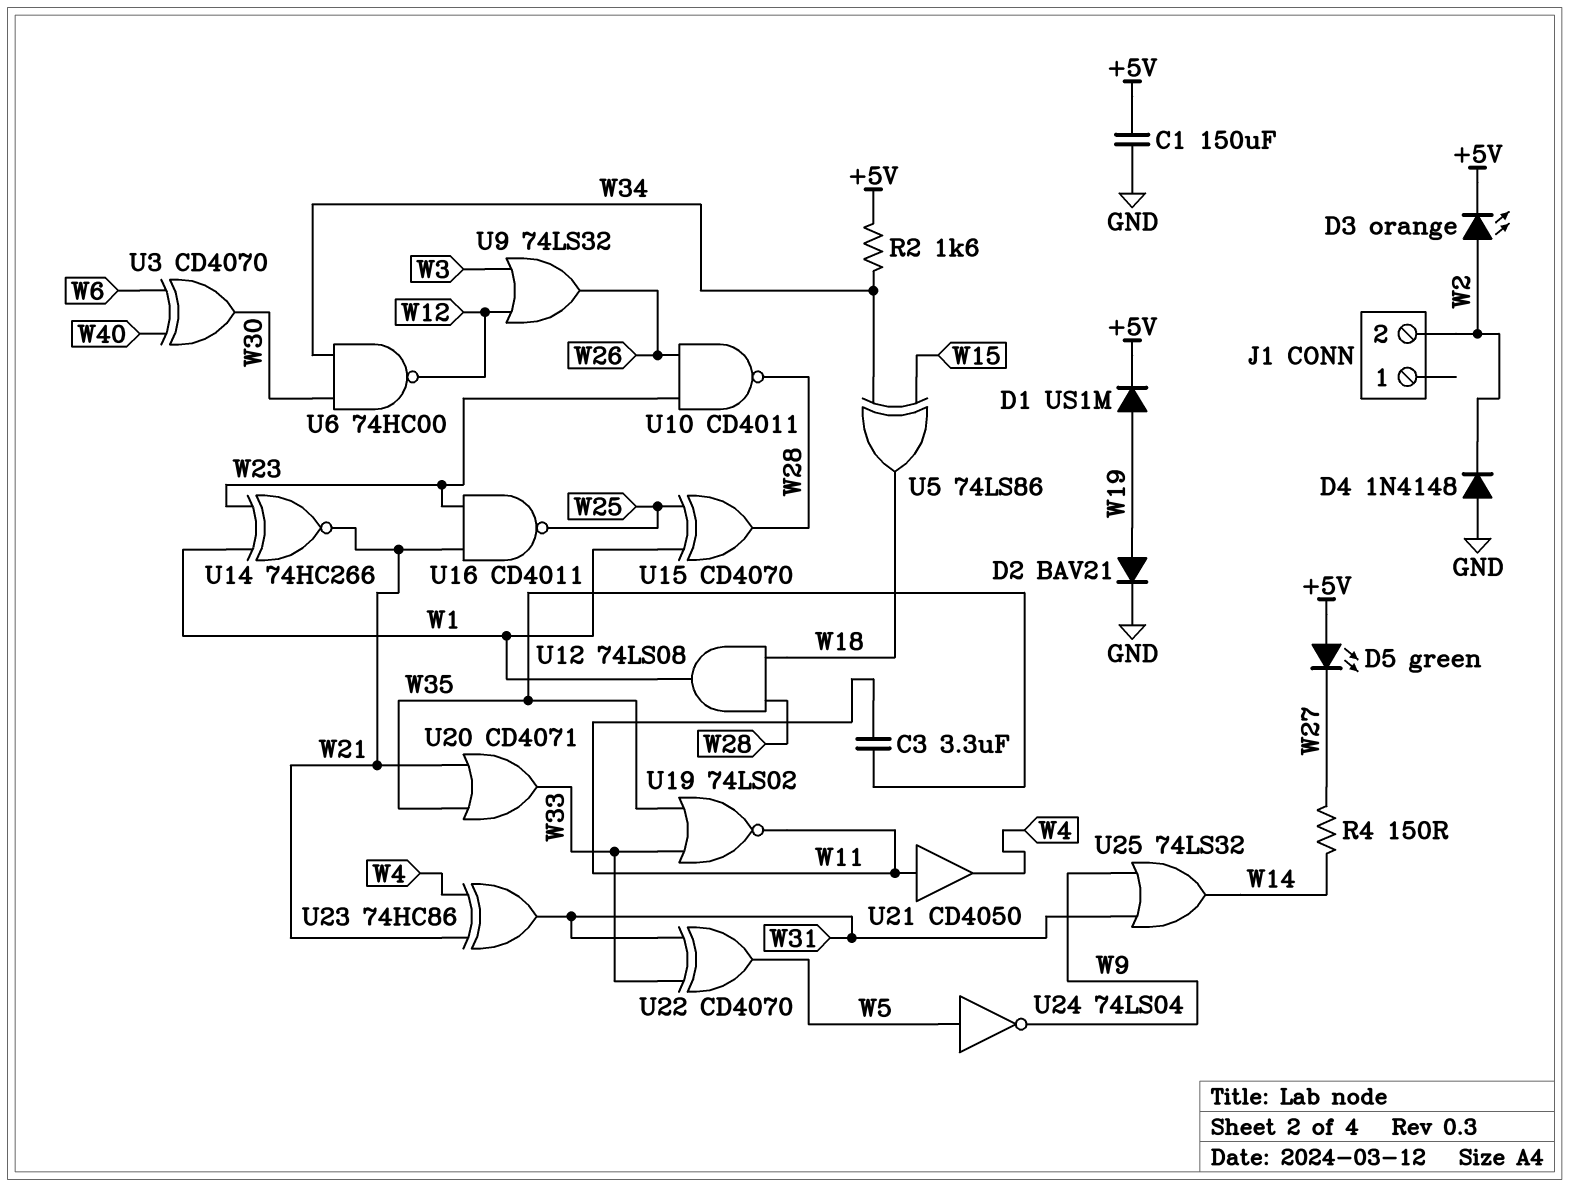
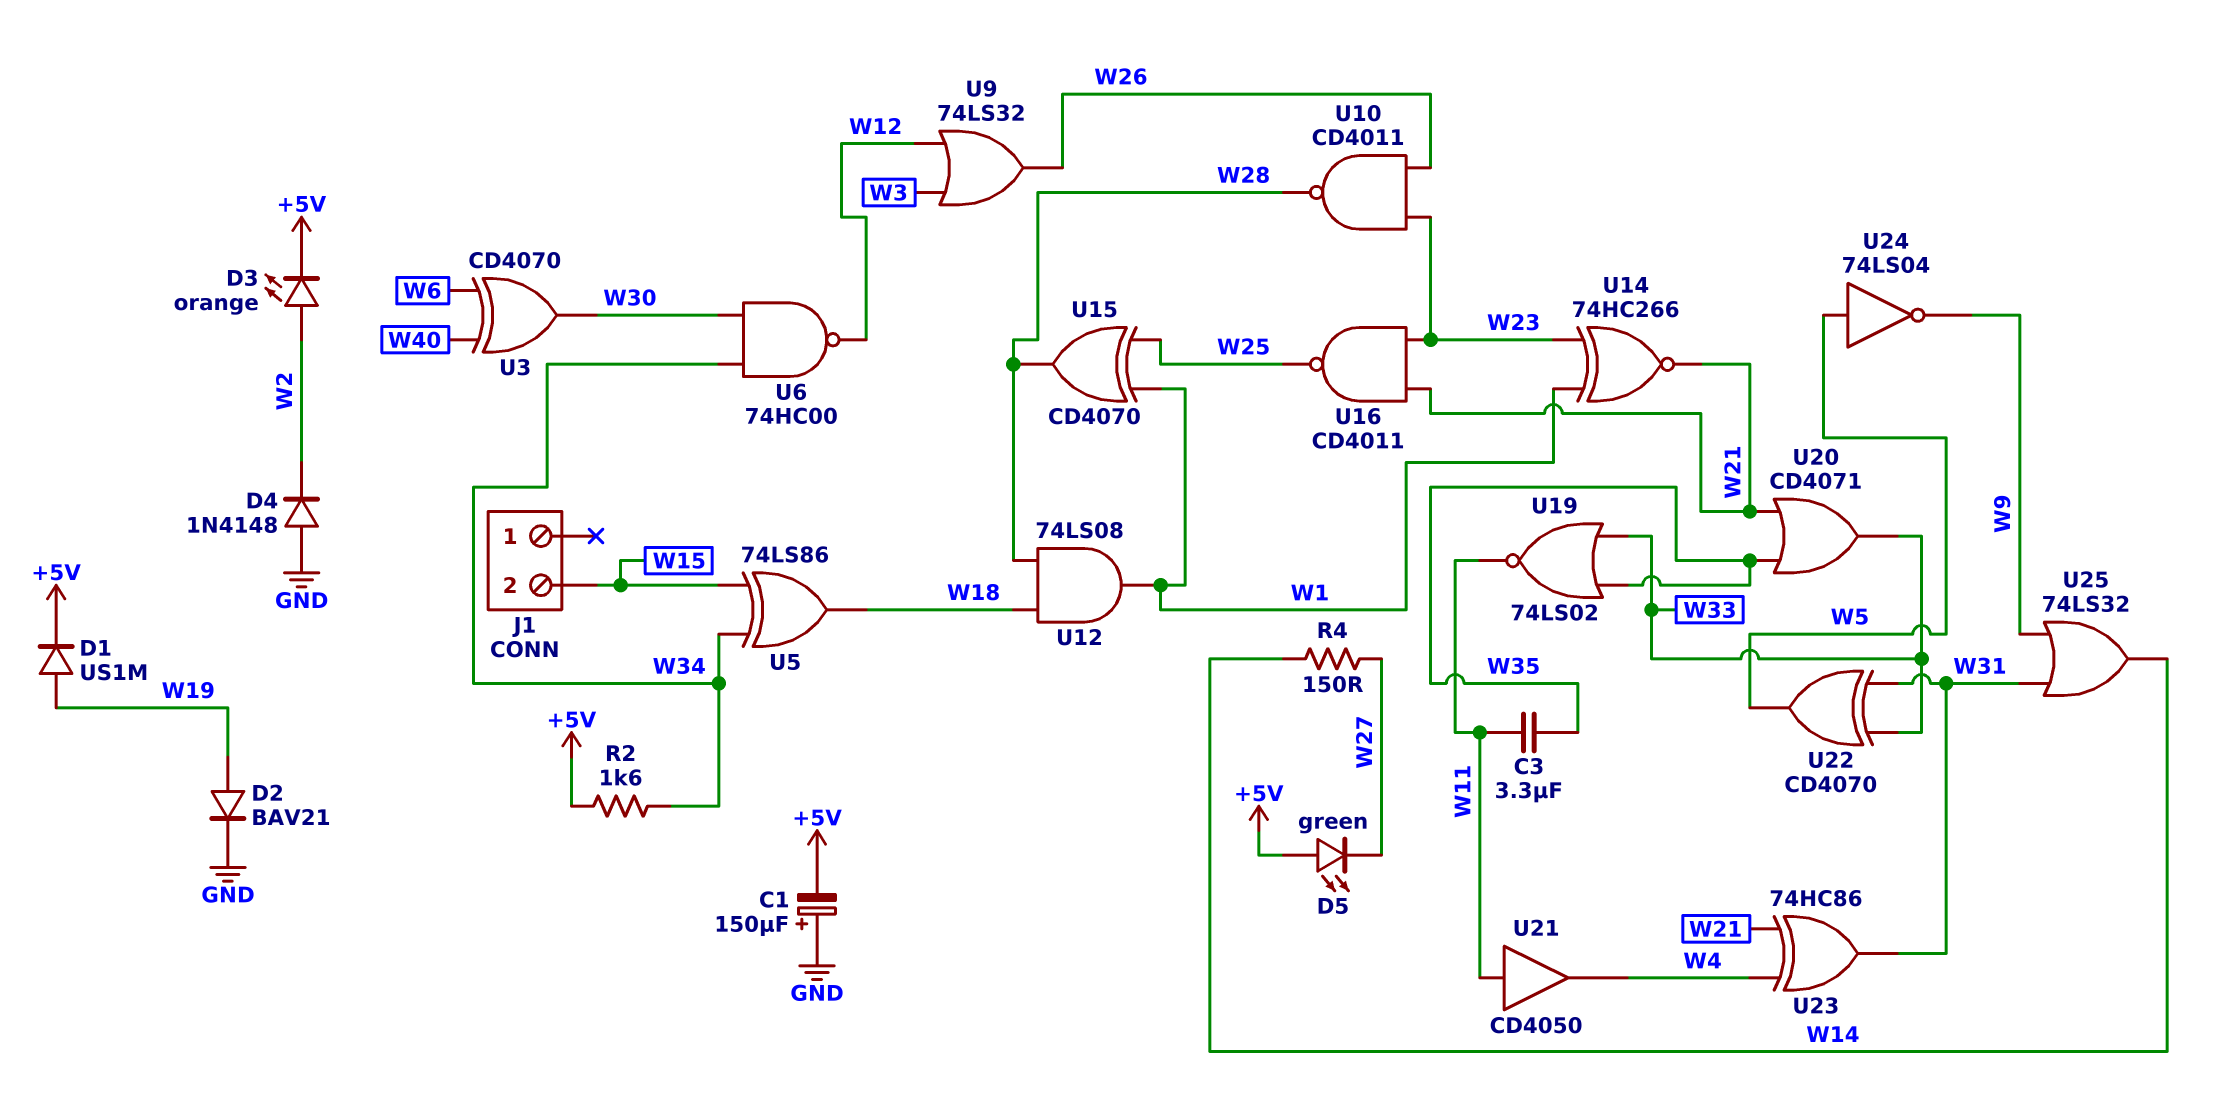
C1: 150uF (+5V, GND) -> 150uF (plus GND, minus +5V)
J1 pin 2: W2 -> W15

